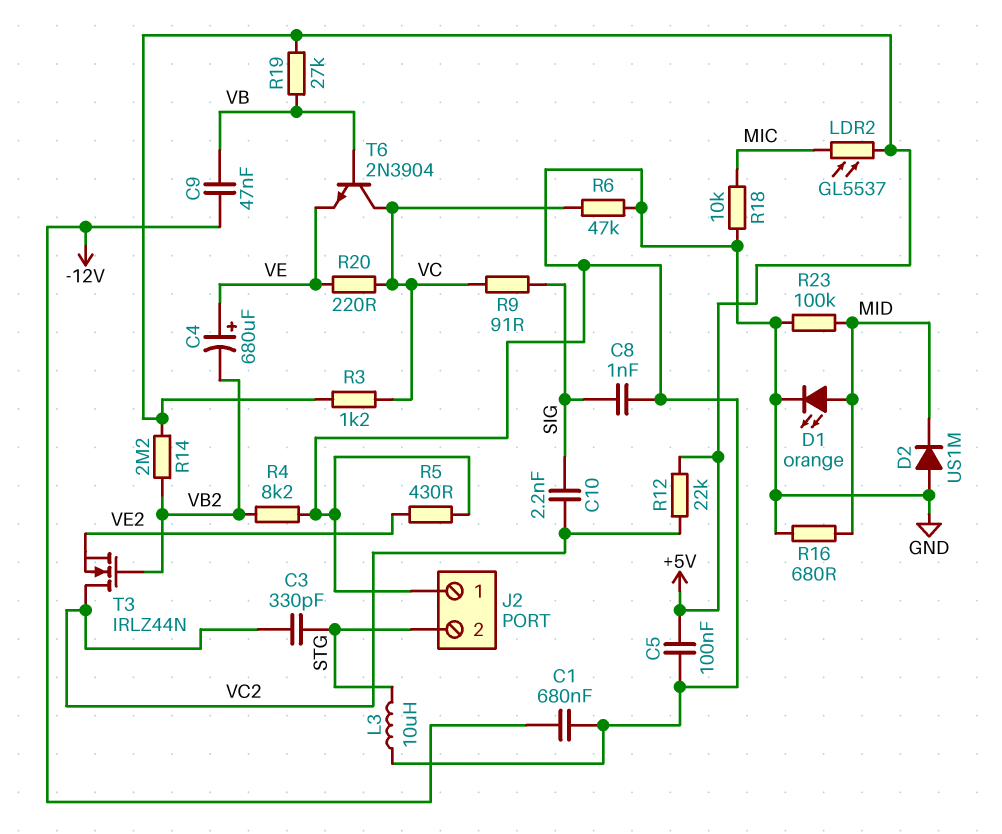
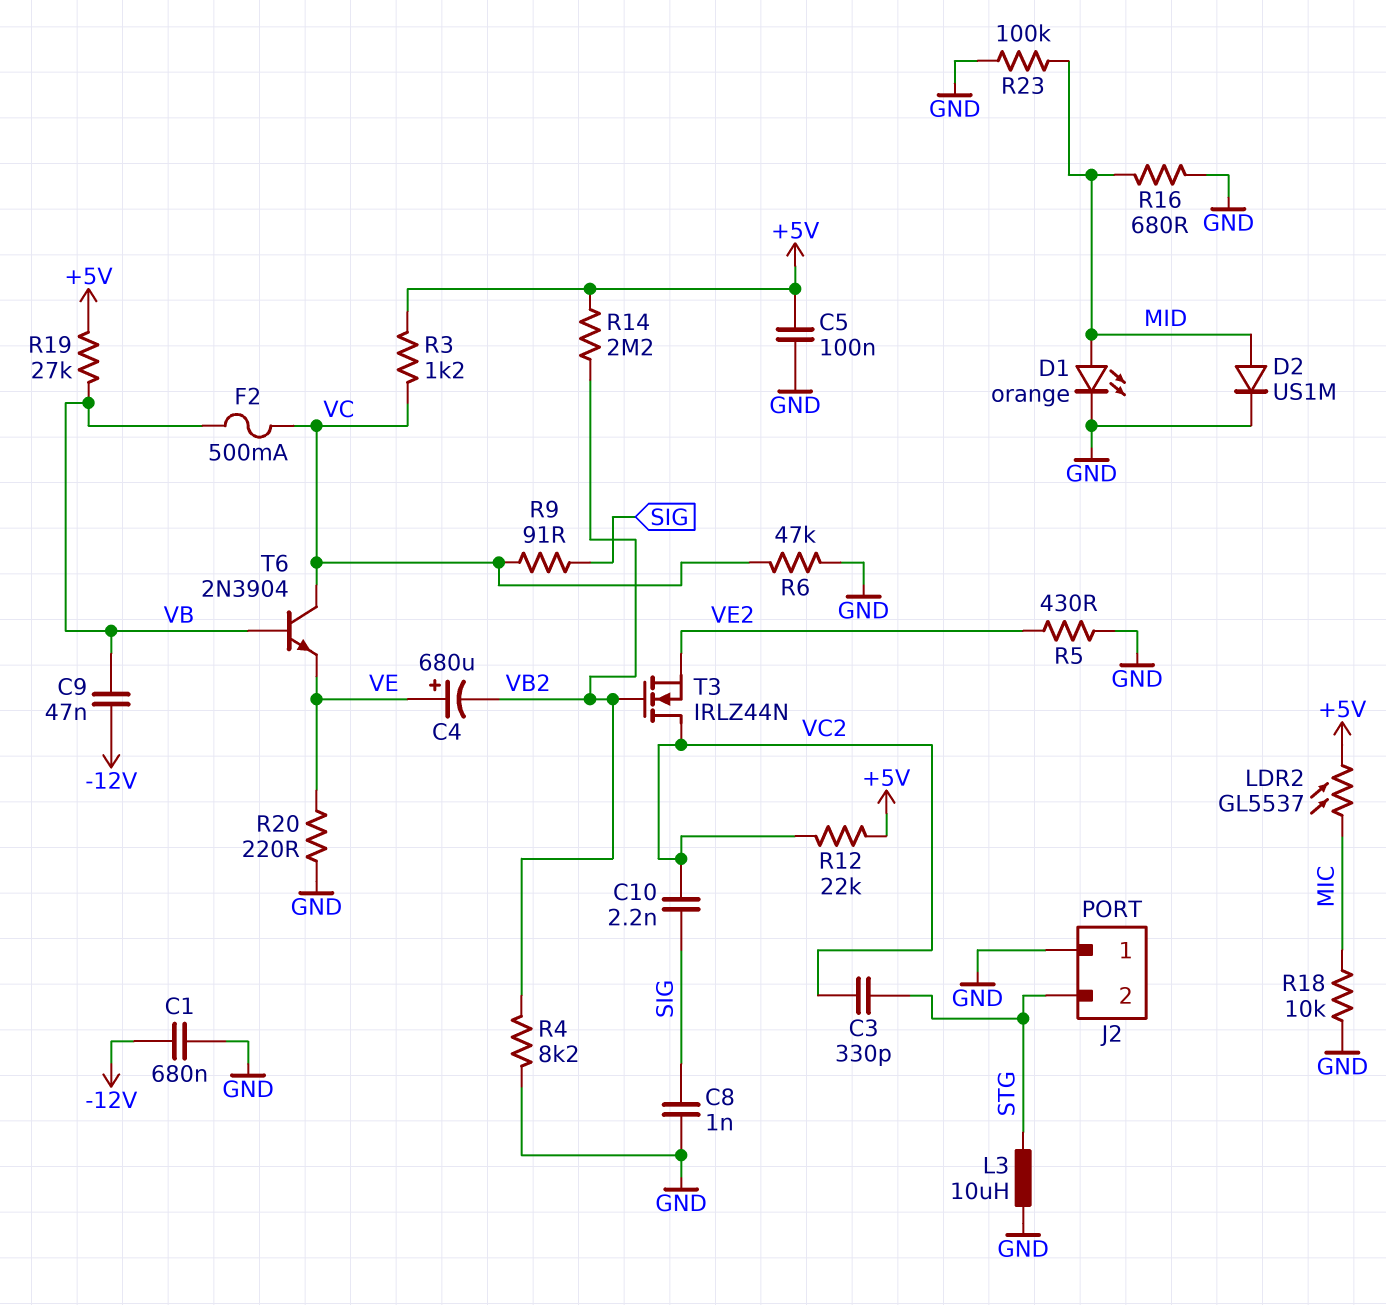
D2: diode US1M (A GND, K MID) -> diode US1M (A MID, K GND)
F2: none -> 500mA (VB, VC)
R20: 220 (VC, VE) -> 220 (GND, VE)

